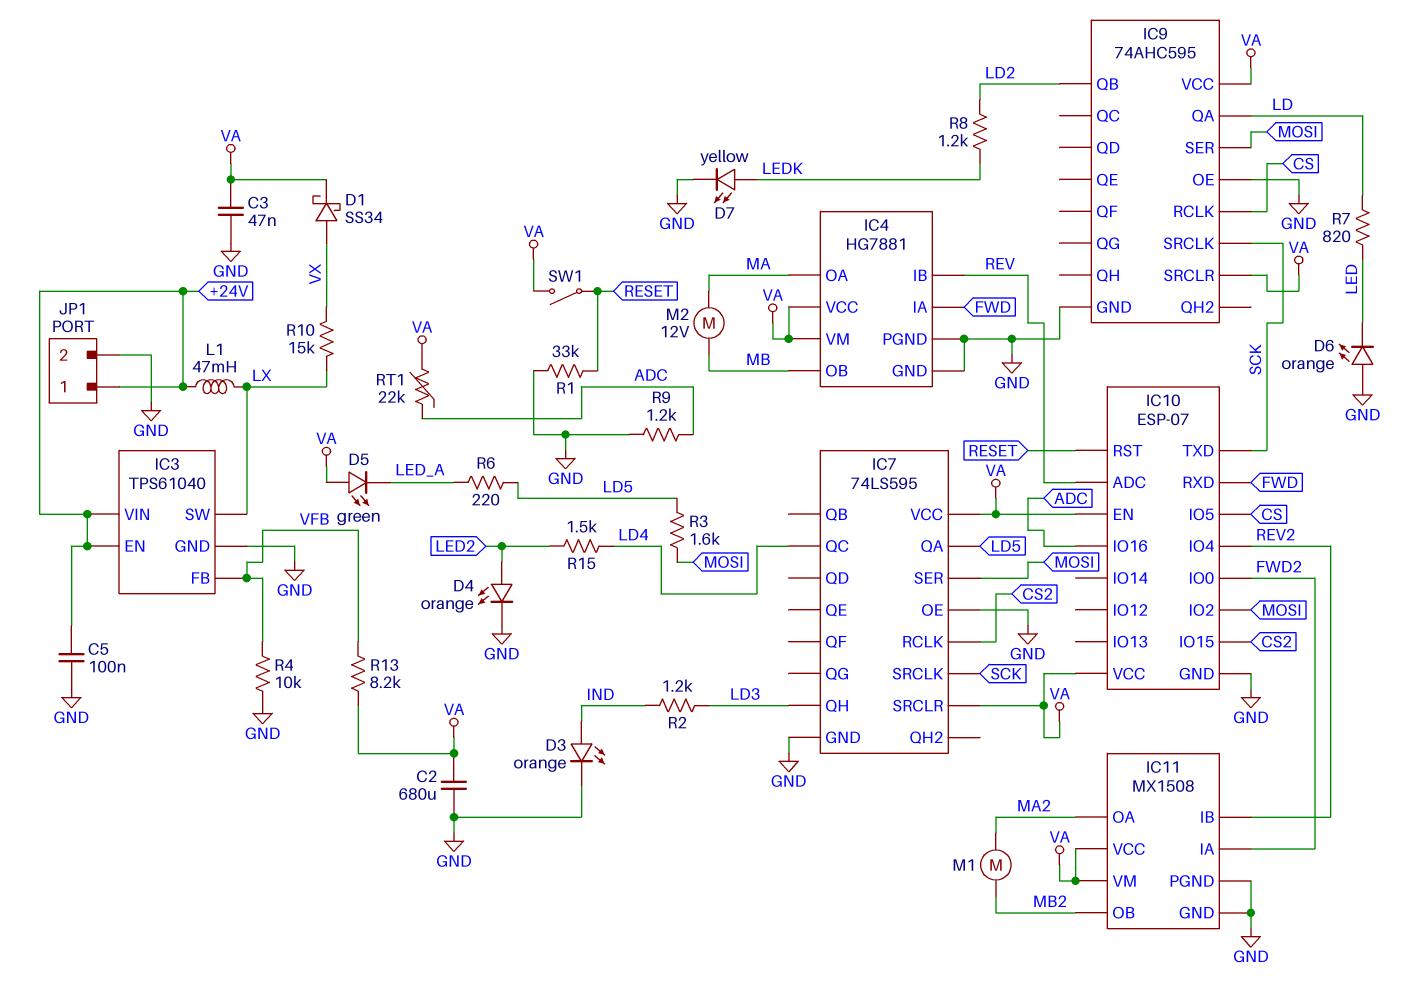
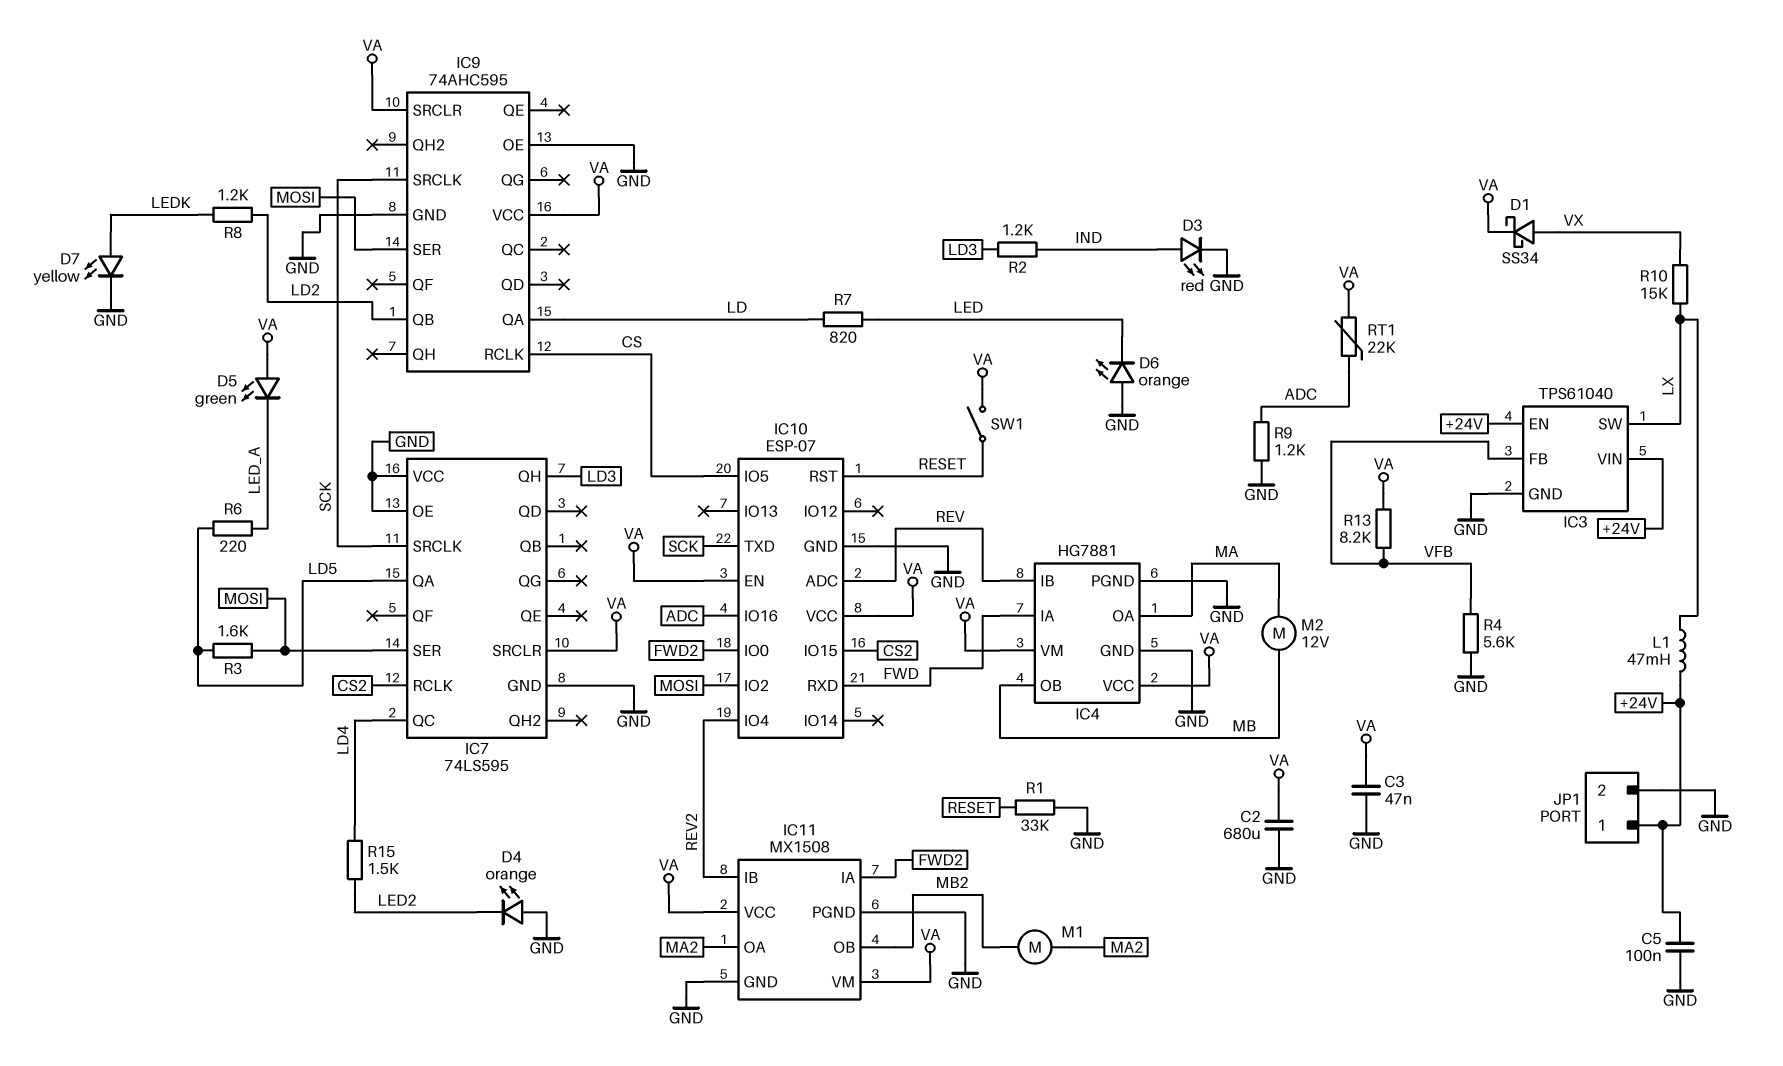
D3: LED orange (A IND, K GND) -> LED red (A IND, K GND)
D4: LED orange (A LED2, K GND) -> LED orange (A GND, K LED2)
IC7 pin VCC: VA -> GND
R4: 10k (GND, VFB) -> 5.6k (GND, VFB)

